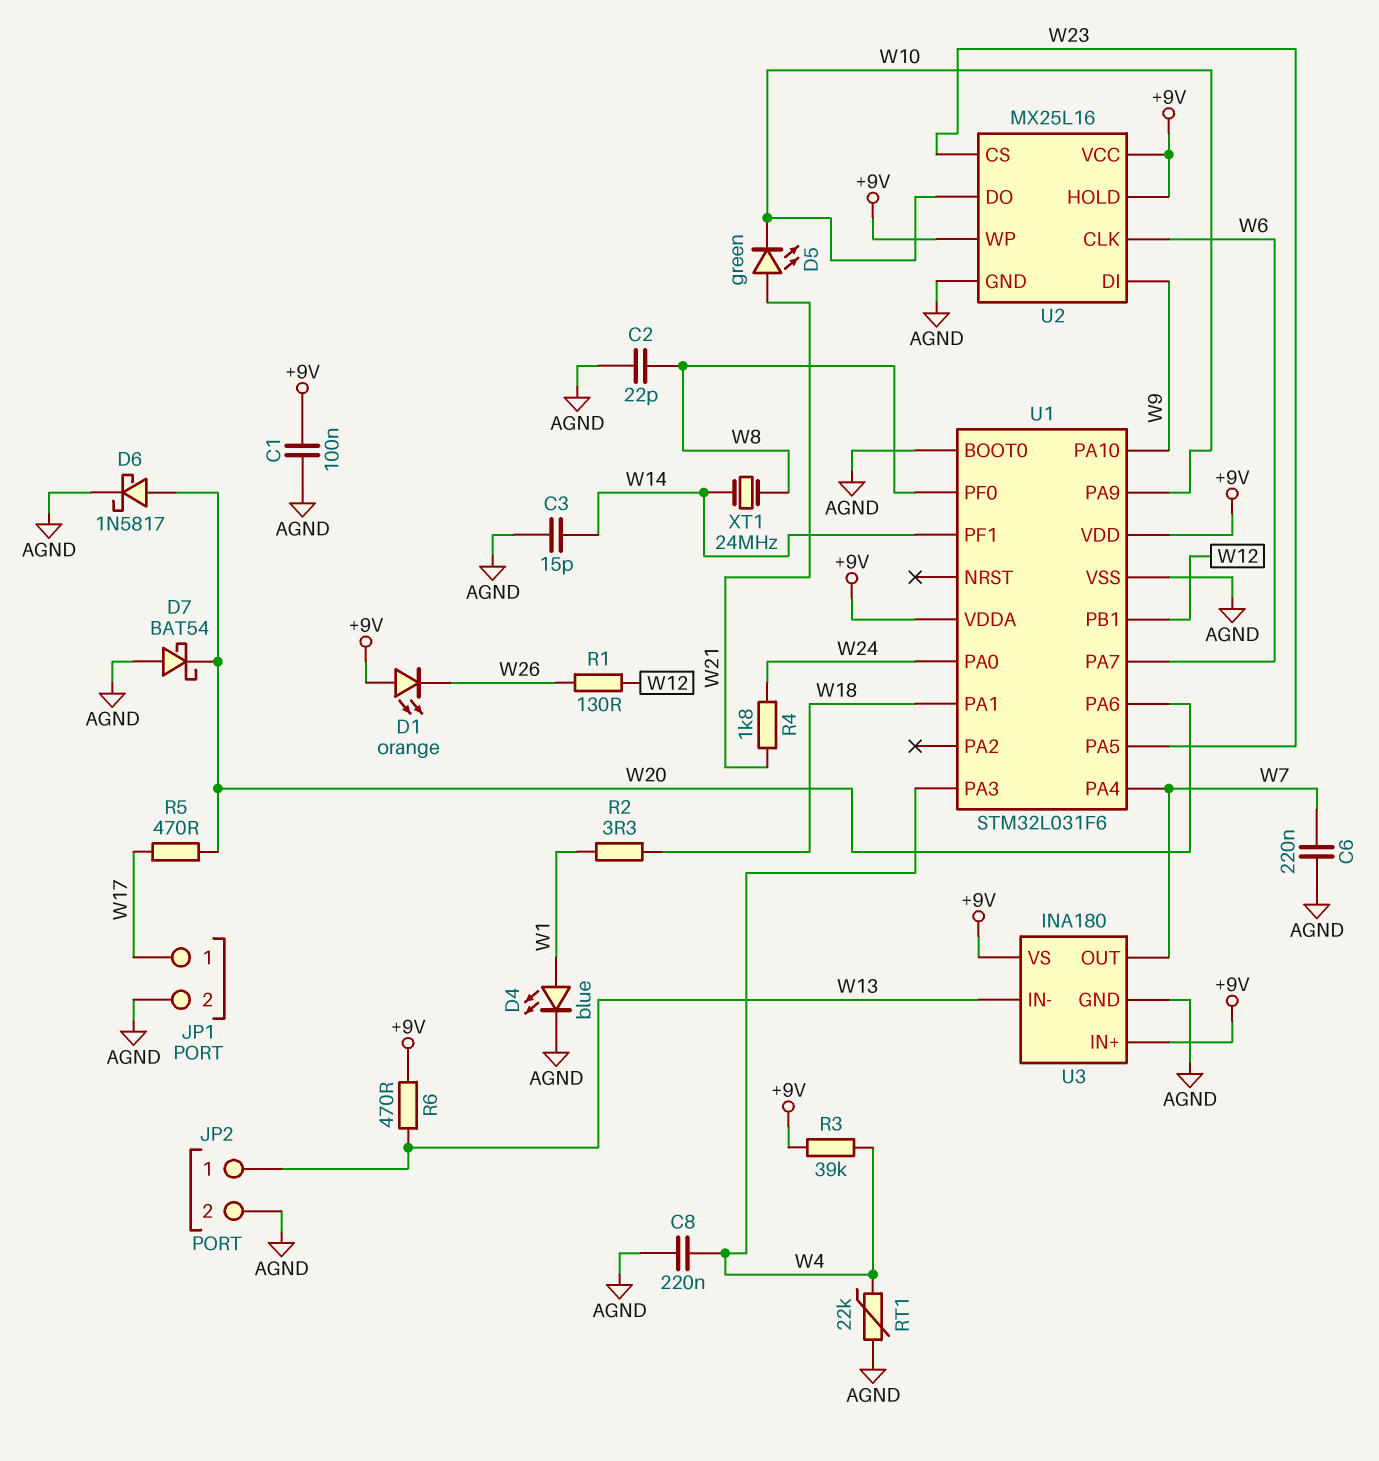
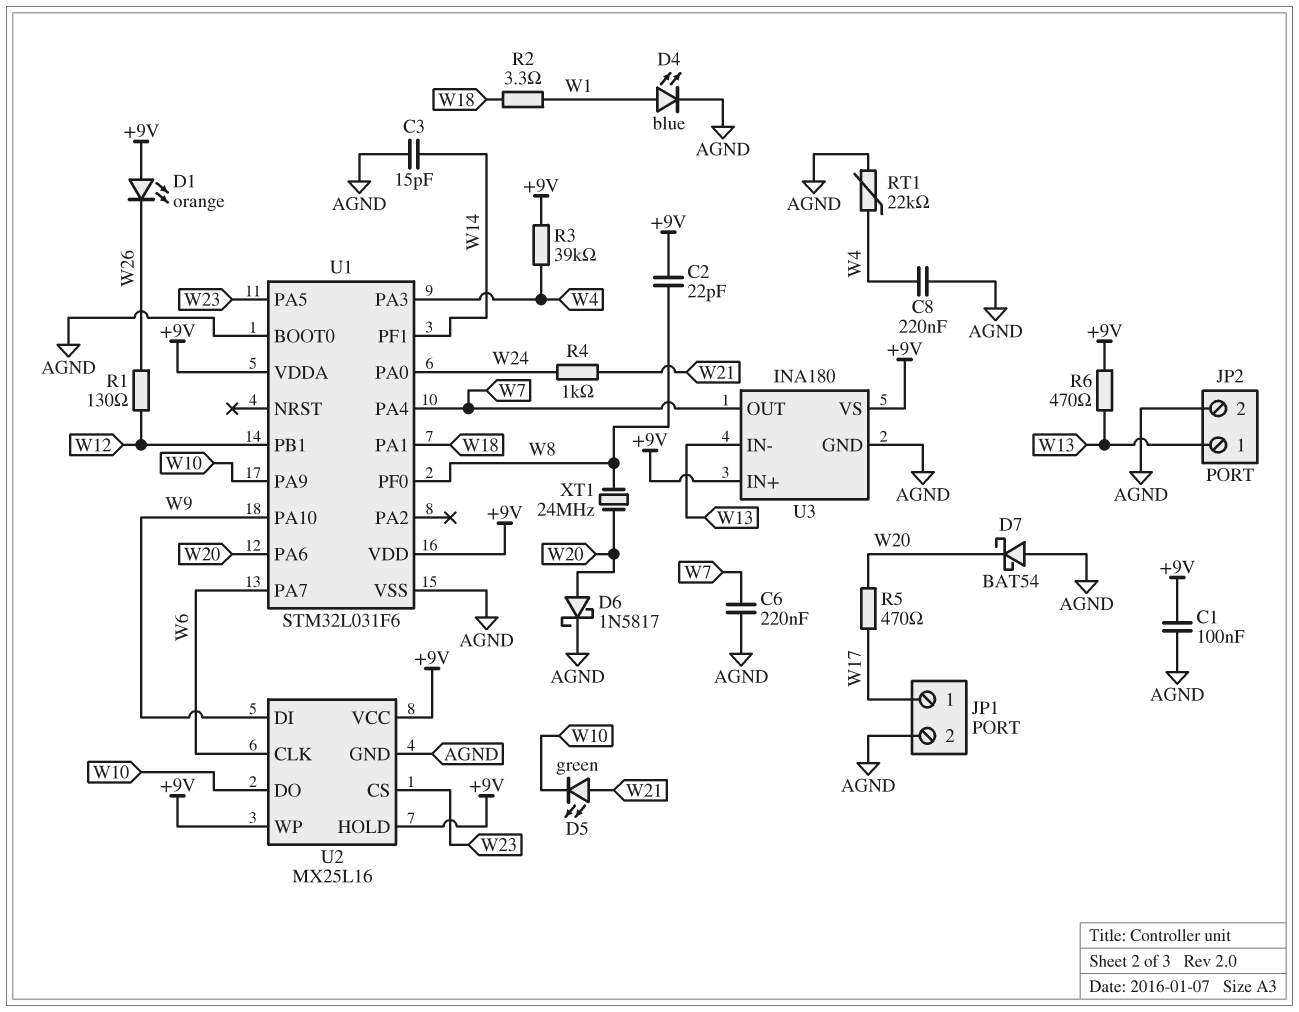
C2: 22pF (AGND, W8) -> 22pF (+9V, W8)
R4: 1.8k (W21, W24) -> 1k (W21, W24)
XT1: 24MHz (W8, W14) -> 24MHz (W8, W20)

